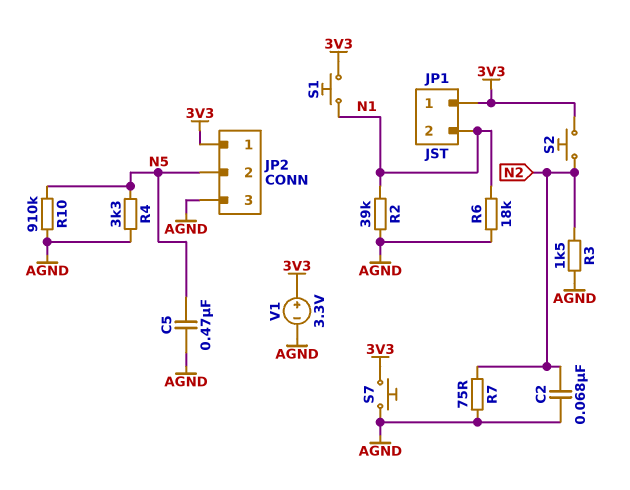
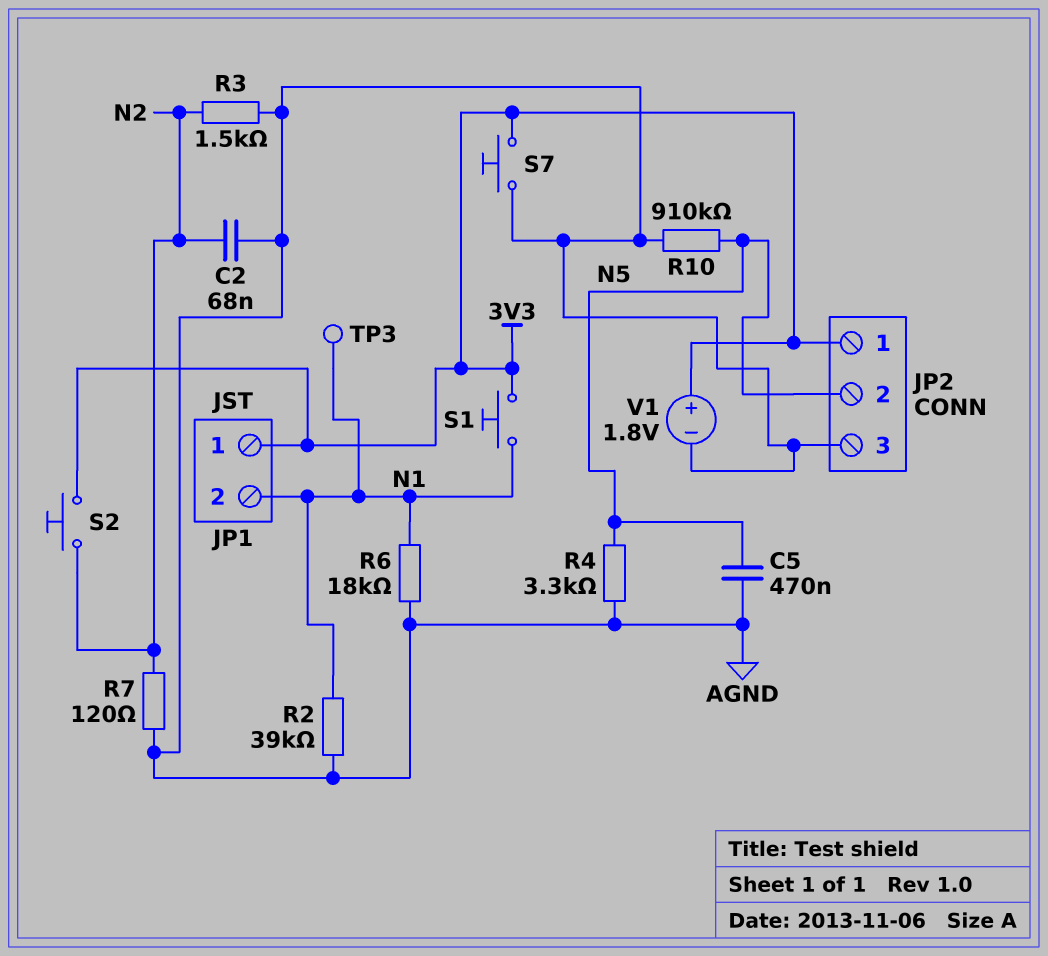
R7: 75 (AGND, N2) -> 120 (AGND, N2)
TP3: none -> test point (N1)
V1: 3.3V (plus 3V3, minus AGND) -> 1.8V (plus 3V3, minus AGND)

